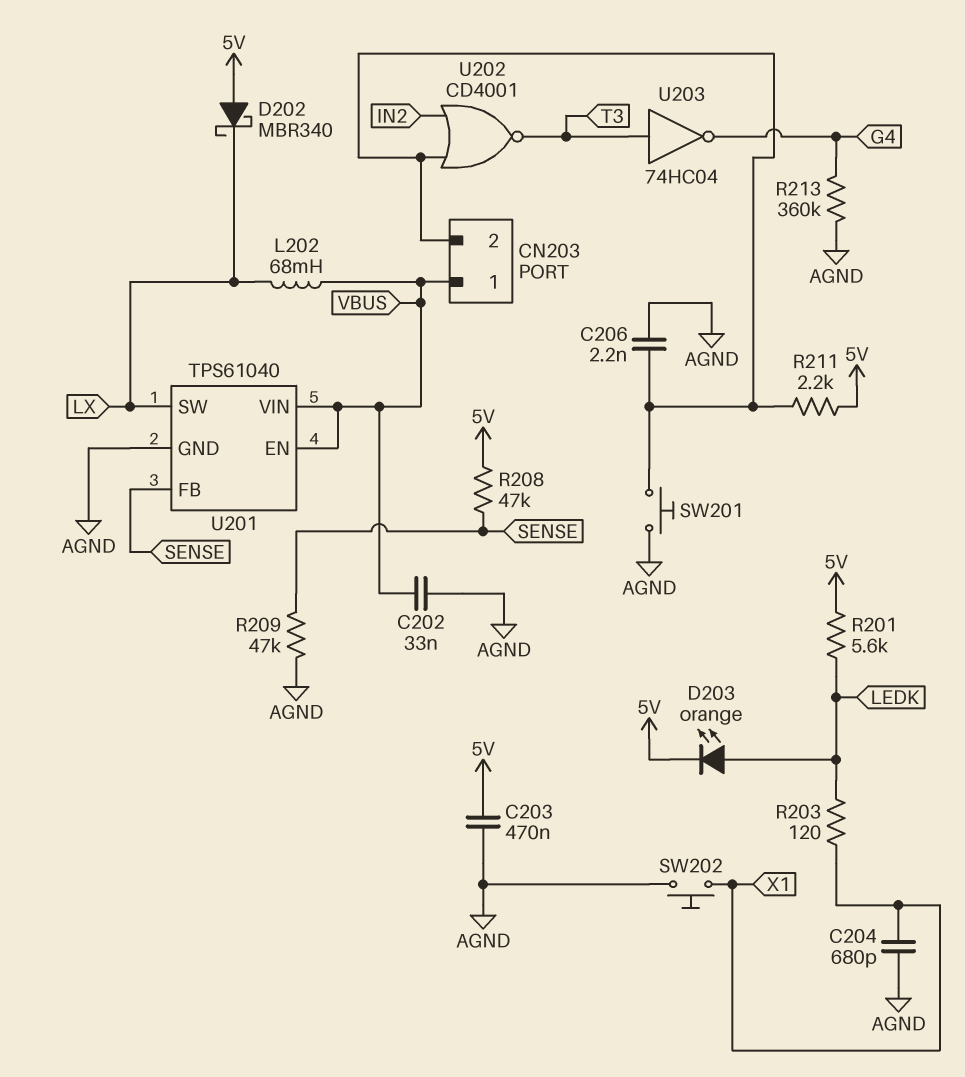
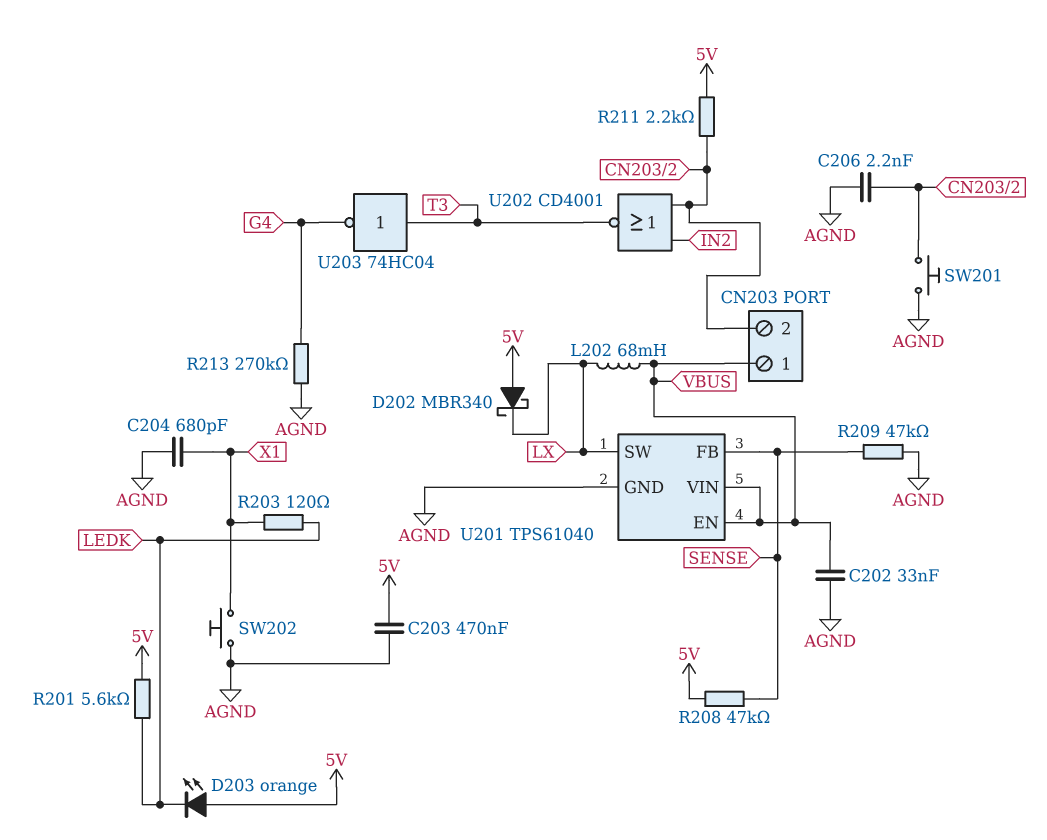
D203: LED orange (A LEDK, K 5V) -> LED orange (A 5V, K LEDK)
R213: 360k (AGND, G4) -> 270k (AGND, G4)

